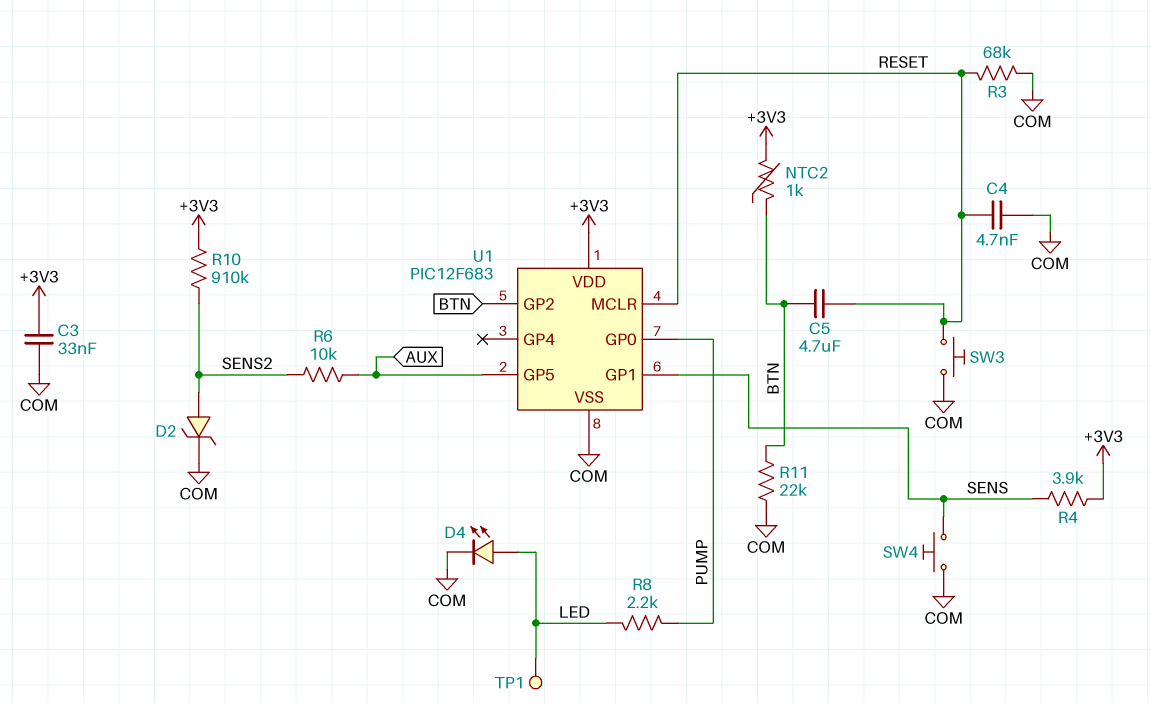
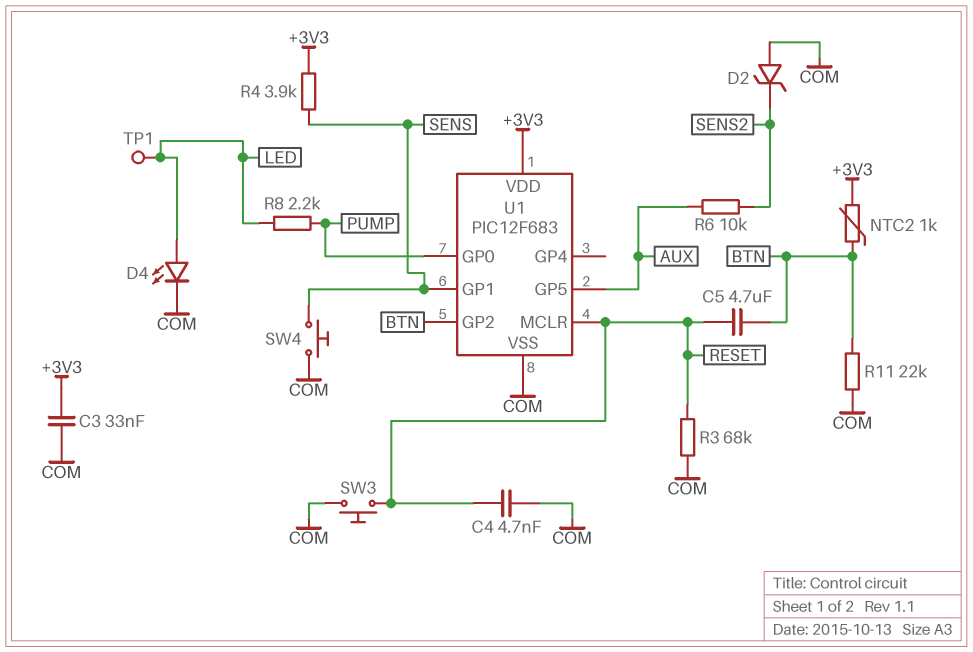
D2: zener (A SENS2, K COM) -> zener (A COM, K SENS2)
R10: 910k (+3V3, SENS2) -> none

